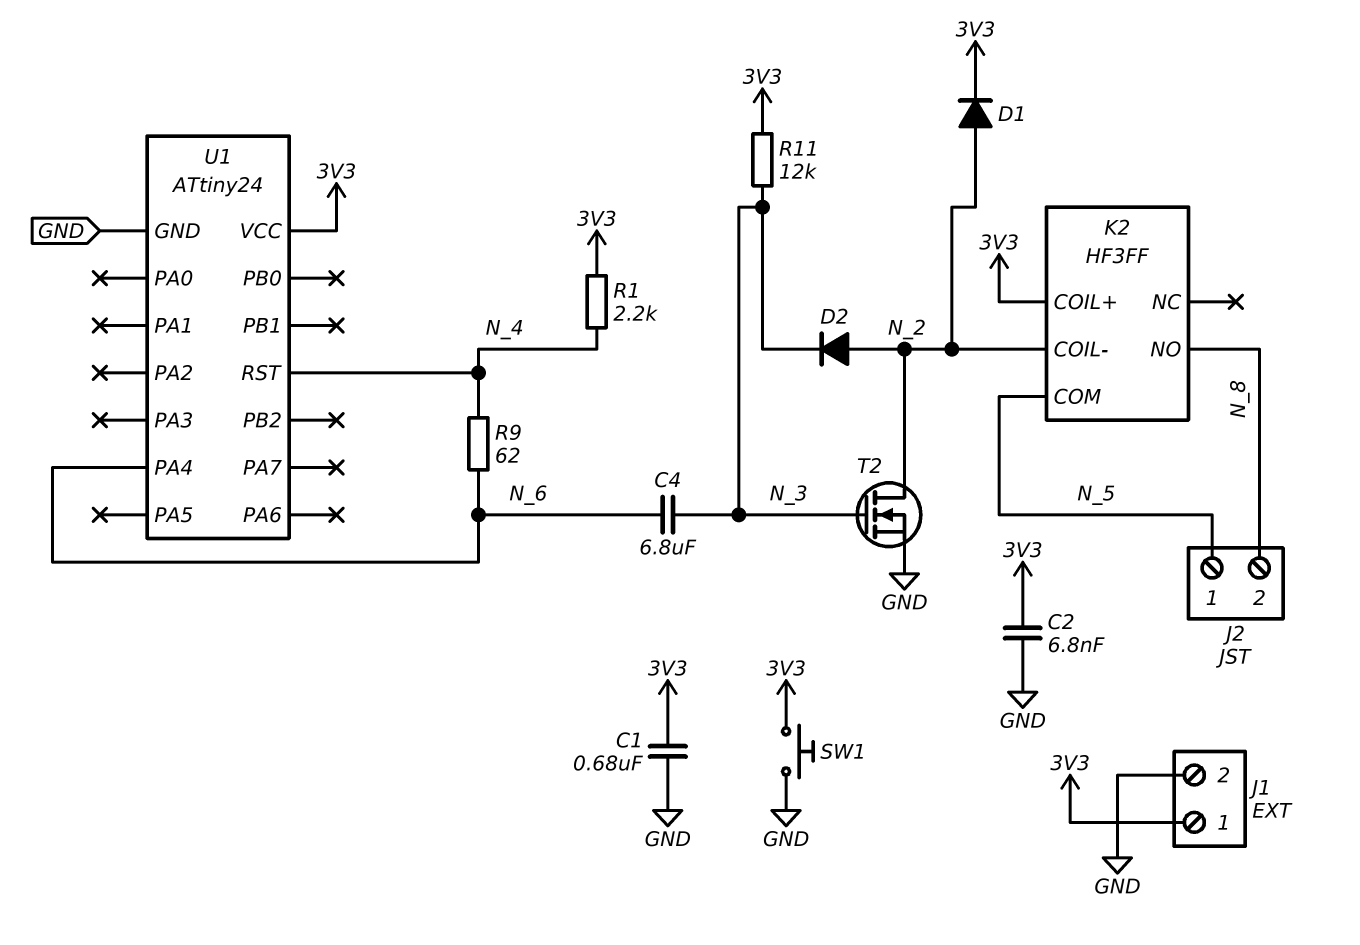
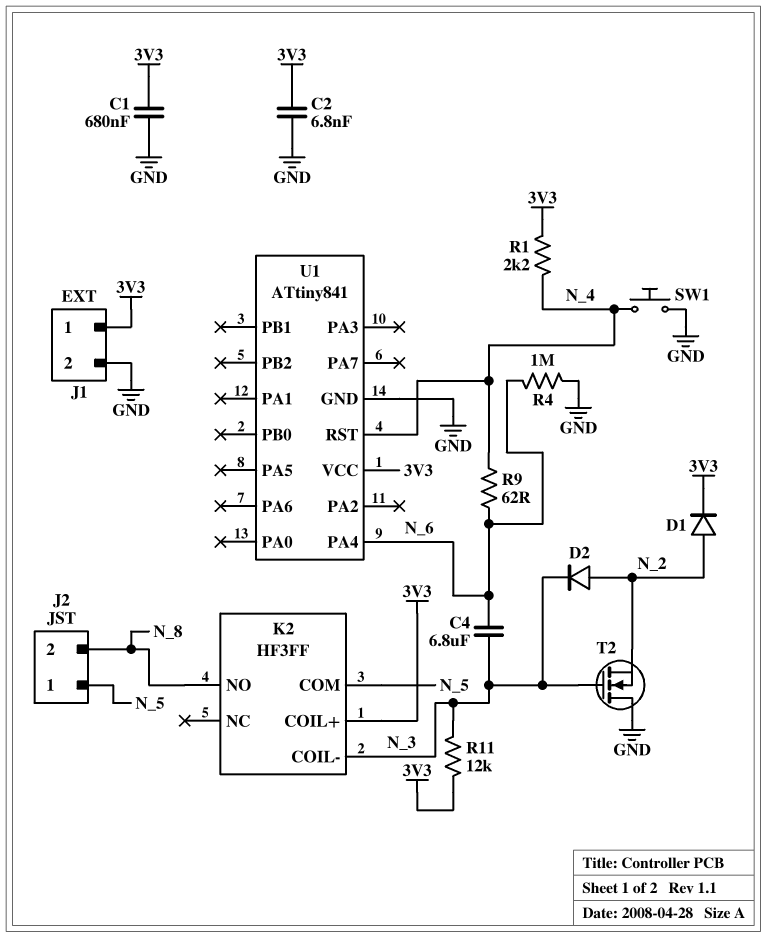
K2 pin COIL-: N_2 -> N_3
R4: none -> 1M (GND, N_6)
SW1: button (3V3, GND) -> button (GND, N_4)
T2: NMOS (G N_3, D N_2, S GND) -> NMOS (G N_3, D GND, S N_2)
U1: ATtiny24 -> ATtiny841

